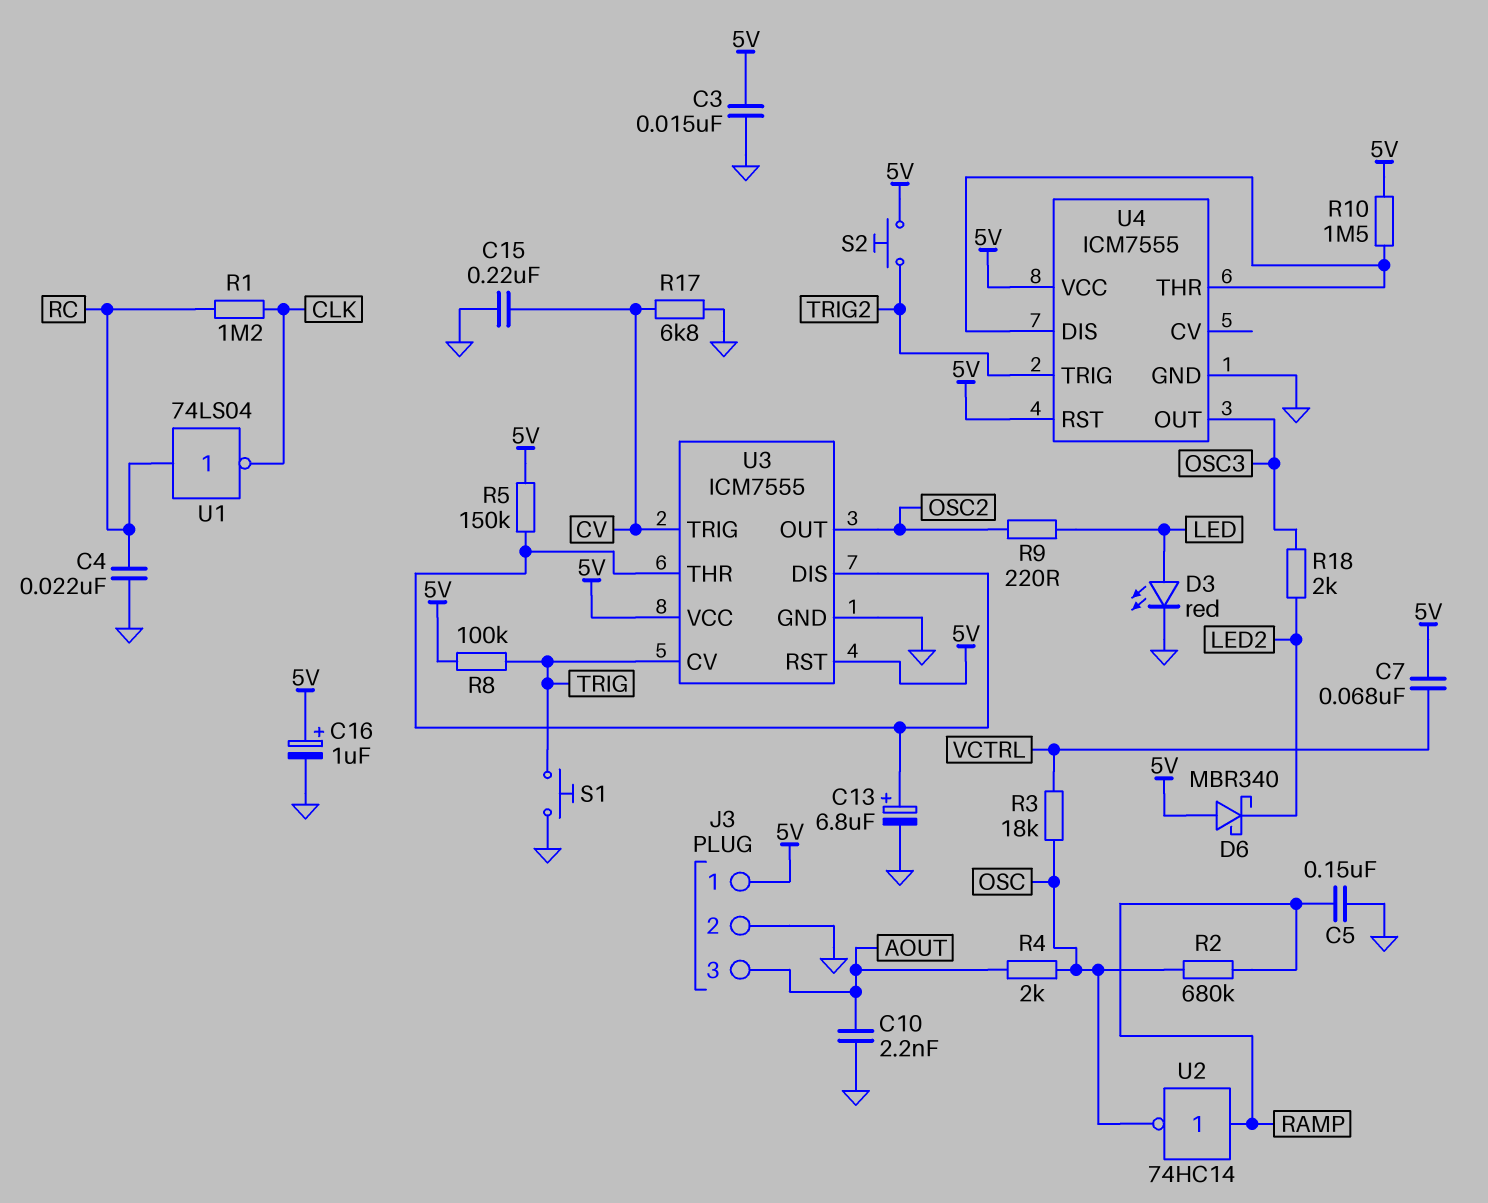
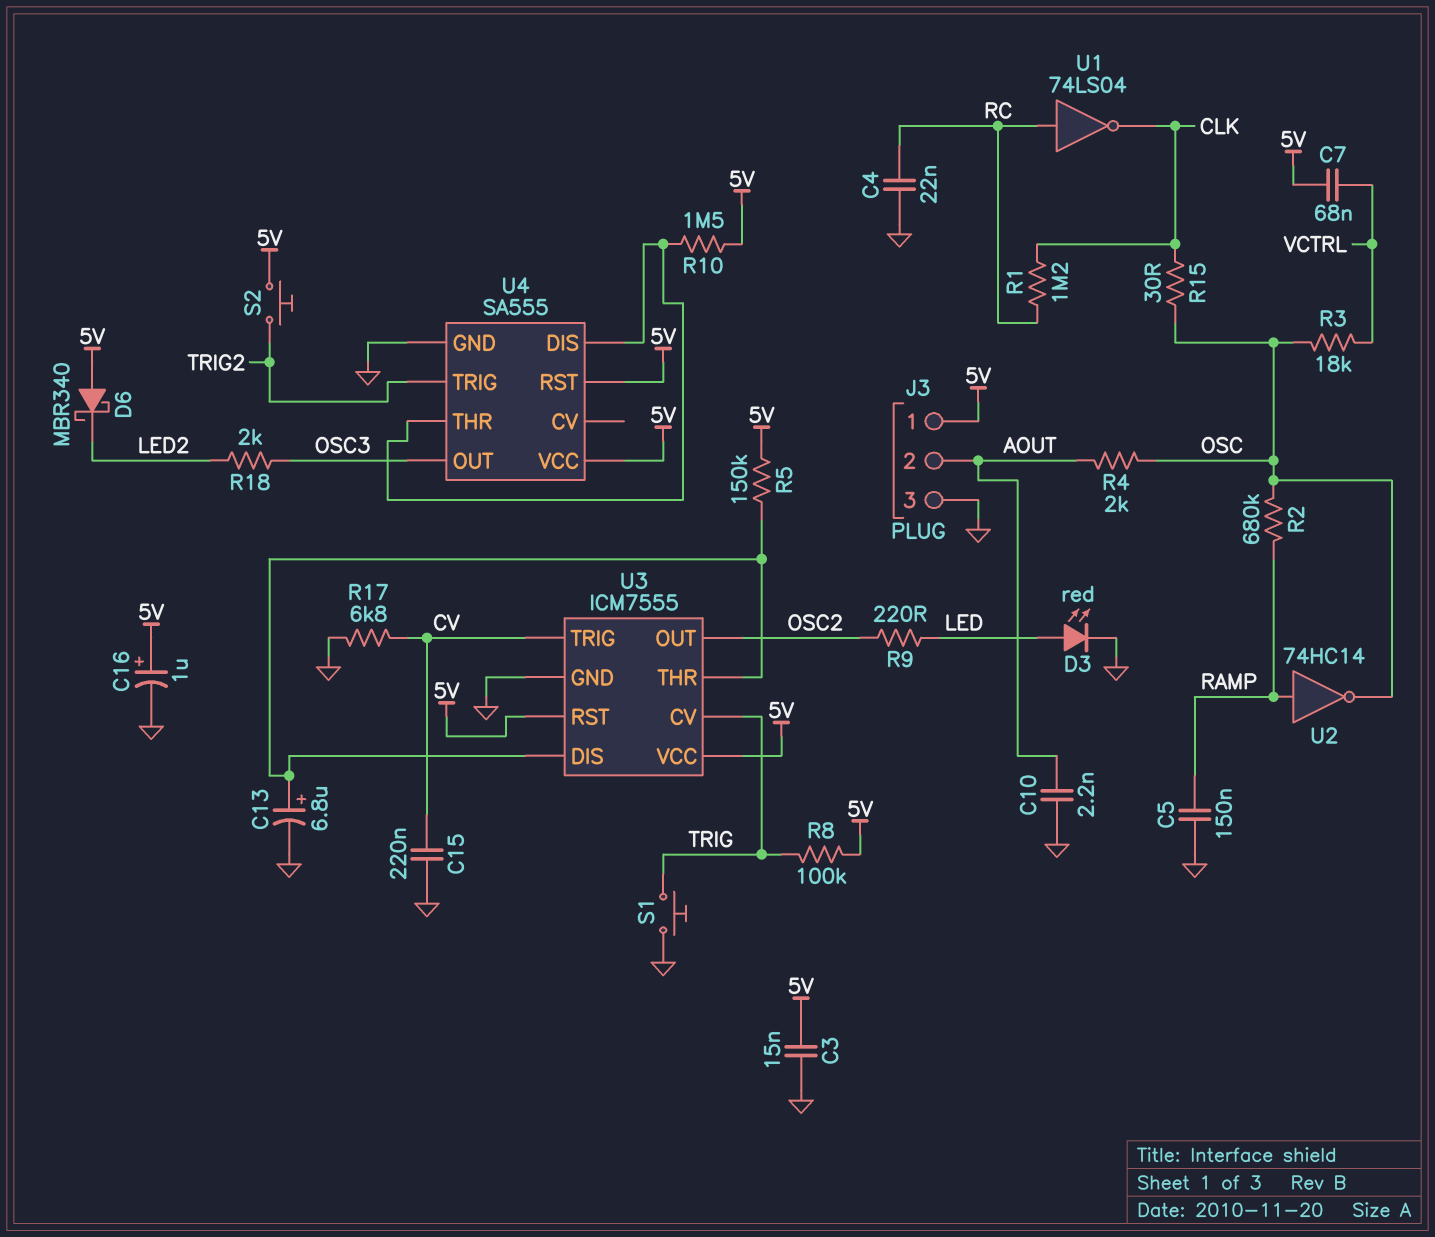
J3 pin 2: GND -> AOUT
J3 pin 3: AOUT -> GND
R15: none -> 30 (CLK, OSC)
U4: ICM7555 -> SA555

